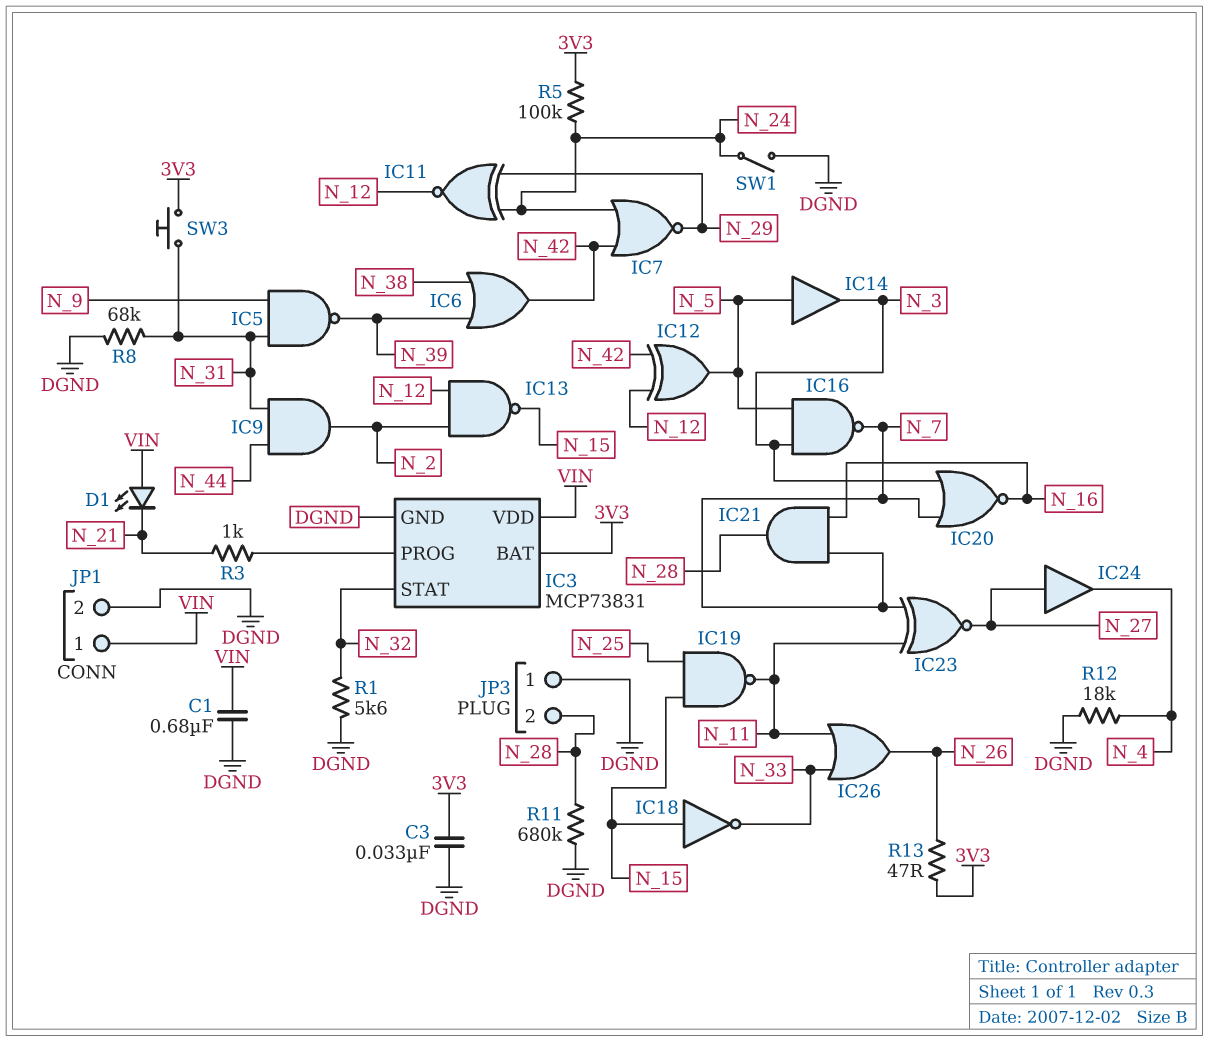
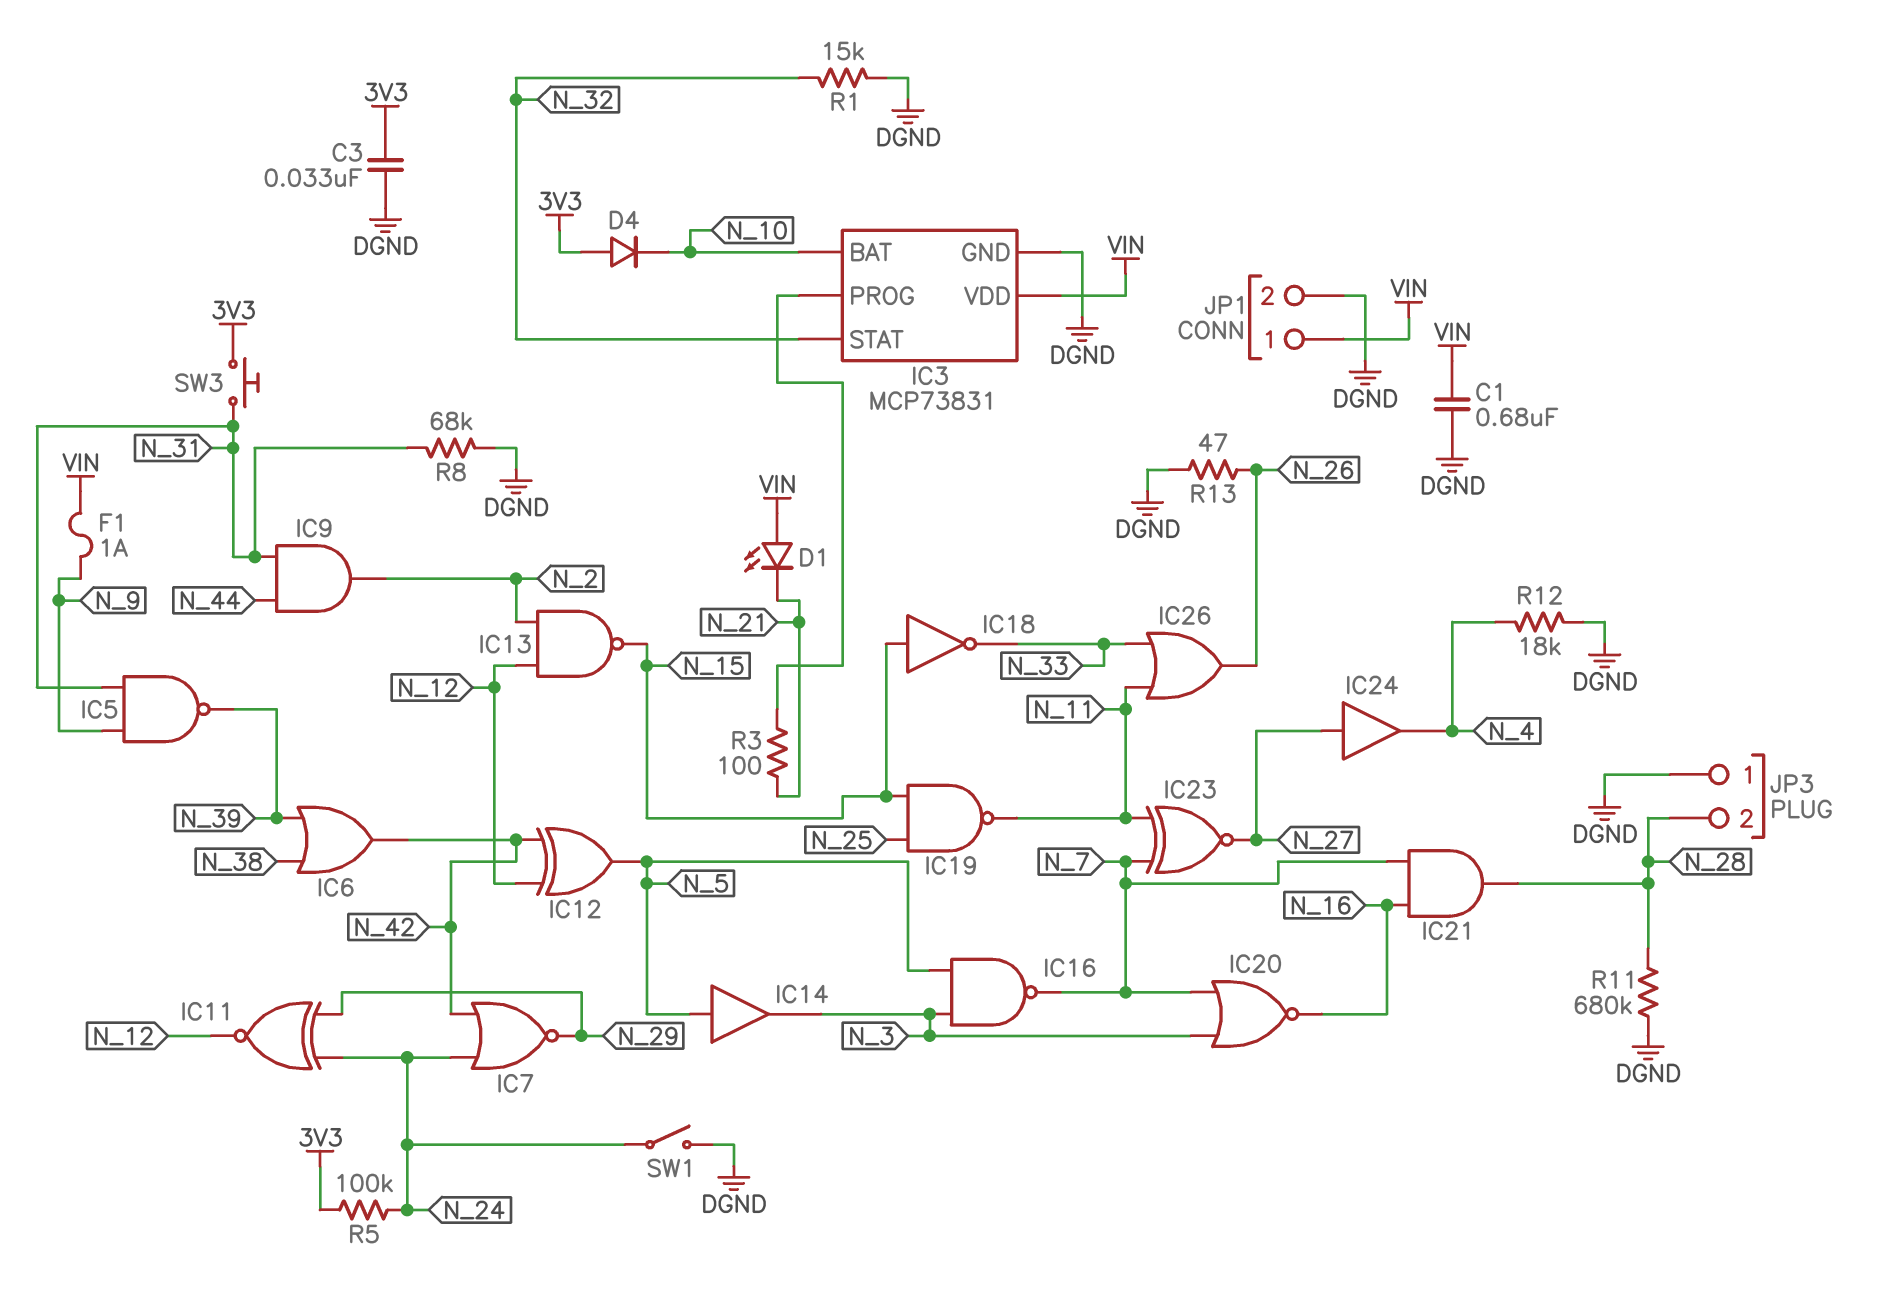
D4: none -> diode (A 3V3, K N_10)
F1: none -> 1A (N_9, VIN)
IC3 pin BAT: 3V3 -> N_10
R1: 5.6k (DGND, N_32) -> 15k (DGND, N_32)
R3: 1k (IC3/PROG, N_21) -> 100 (IC3/PROG, N_21)
R13: 47 (3V3, N_26) -> 47 (DGND, N_26)

